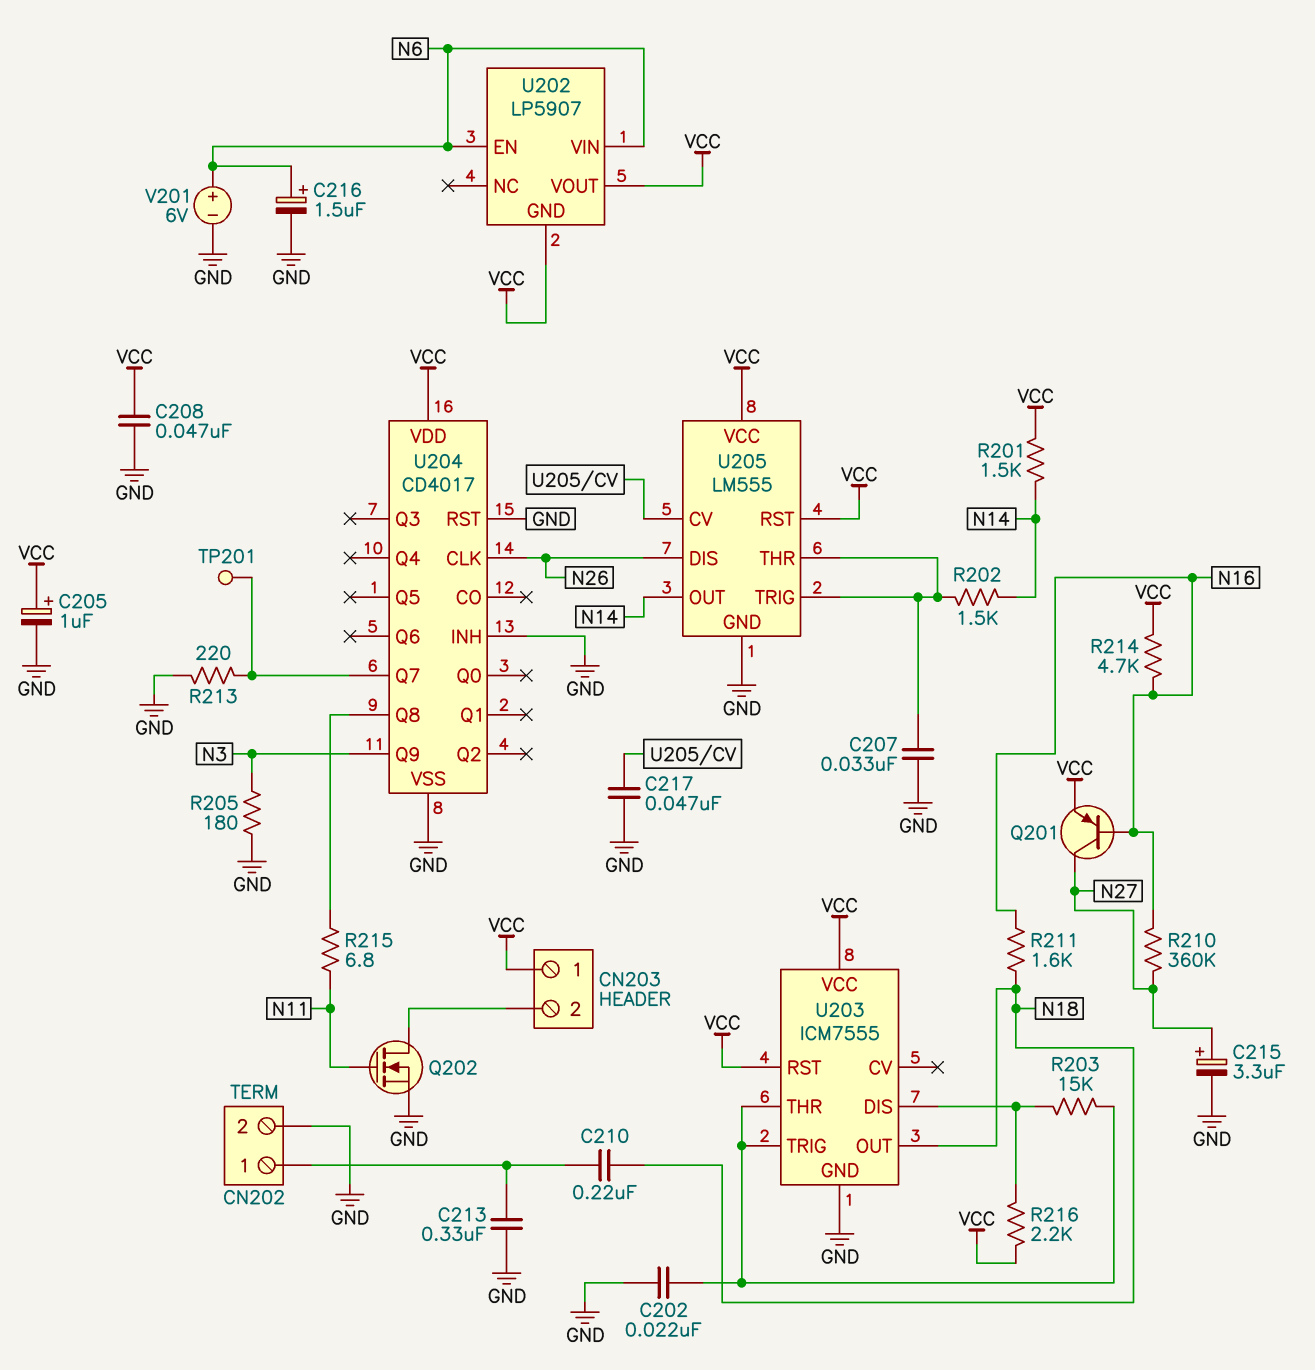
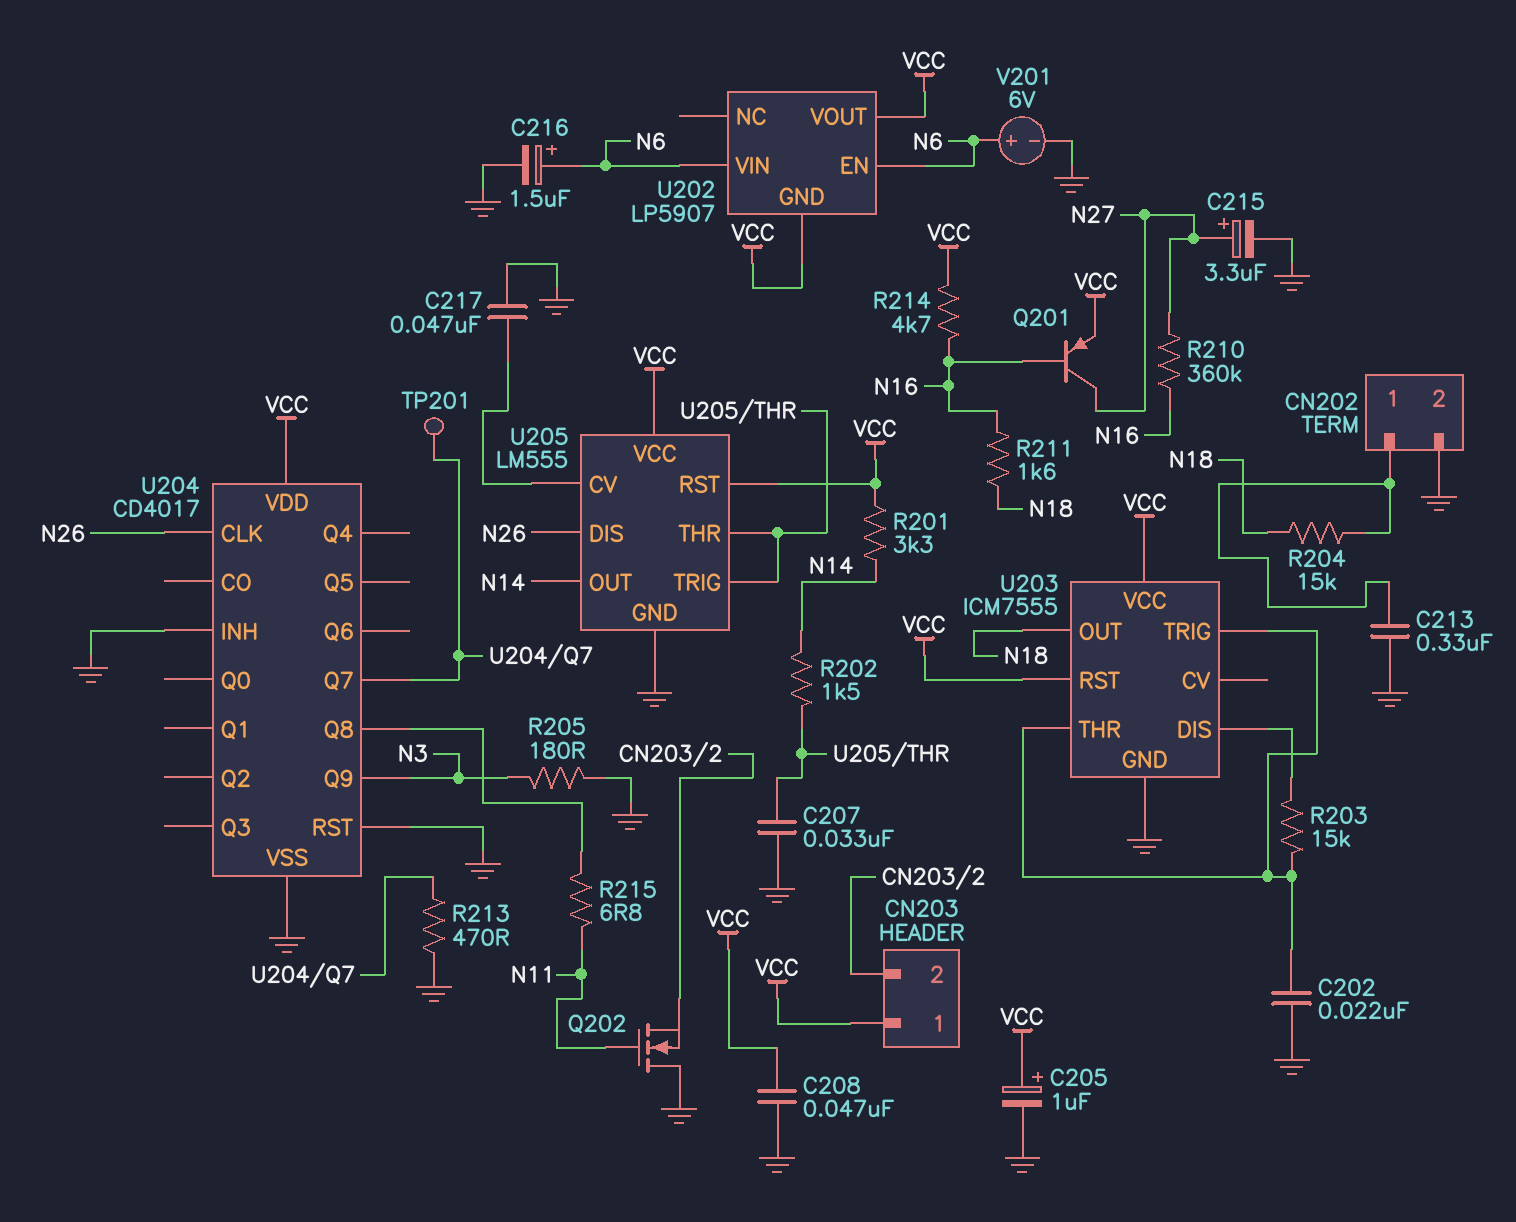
C210: 220nF (CN202/1, N18) -> none
Q202: NMOS (G N11, D CN203/2, S GND) -> NMOS (G N11, D GND, S CN203/2)
R201: 1.5k (N14, VCC) -> 3.3k (N14, VCC)
R204: none -> 15k (CN202/1, N18)
R213: 220 (GND, U204/Q7) -> 470 (GND, U204/Q7)
R216: 2.2k (U203/DIS, VCC) -> none

